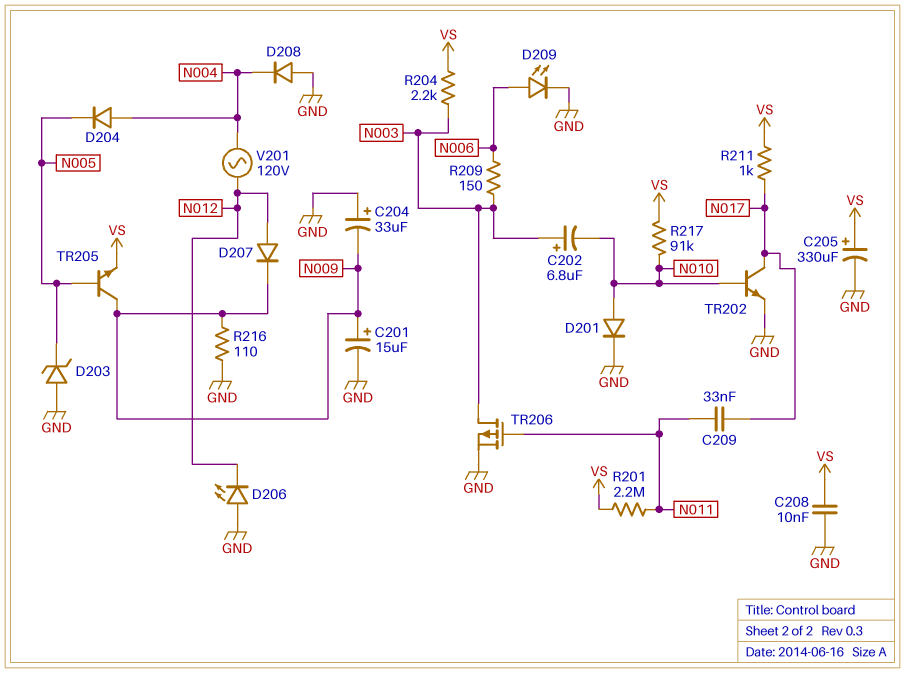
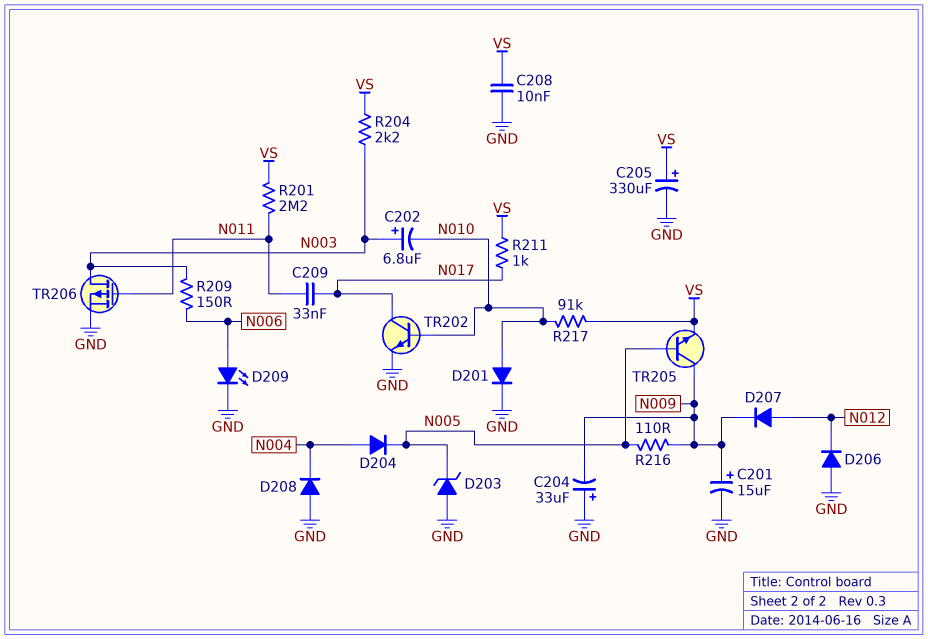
D206: LED (A GND, K N012) -> diode (A GND, K N012)
R216: 110 (GND, N009) -> 110 (N005, N009)
V201: AC 120V (N004, N012) -> none

